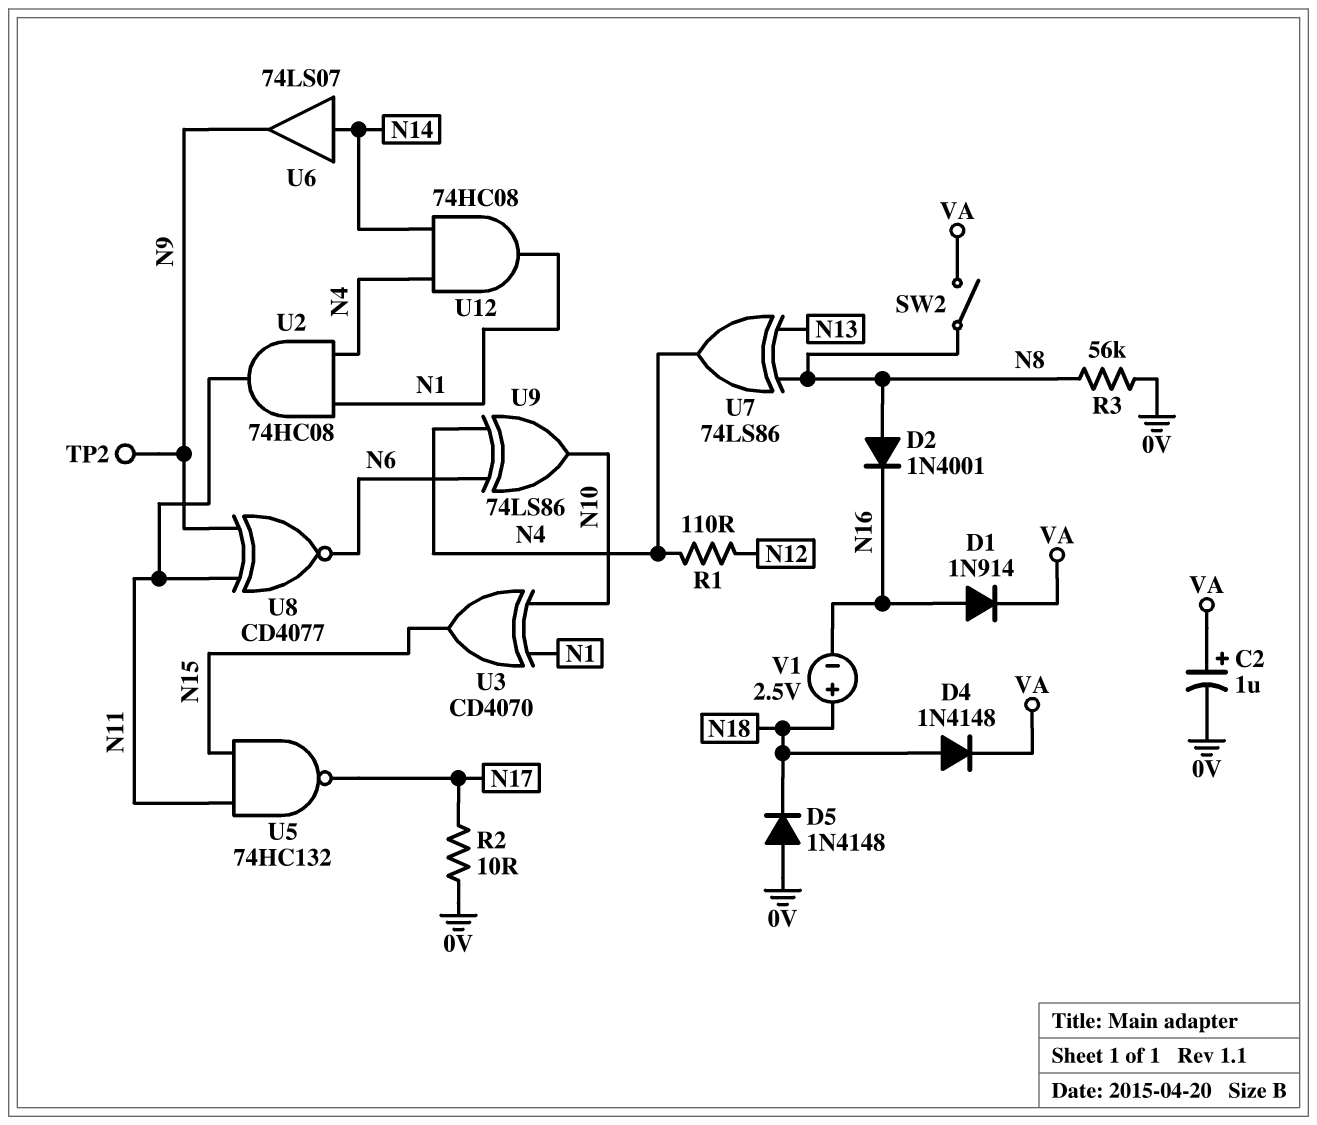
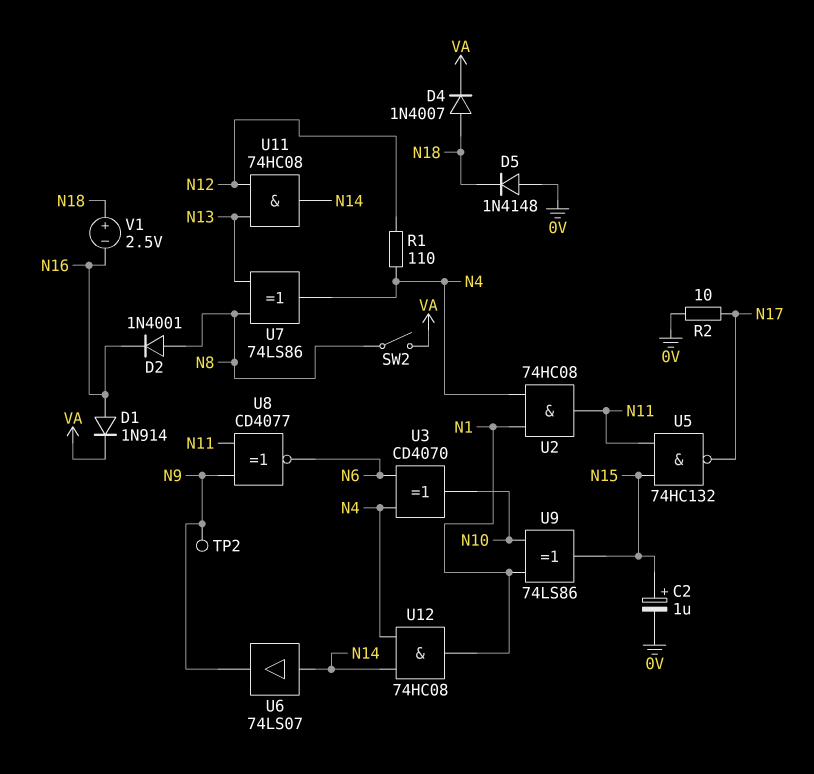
C2: 1uF (plus VA, minus 0V) -> 1uF (plus N15, minus 0V)
D4: diode 1N4148 (A N18, K VA) -> diode 1N4007 (A N18, K VA)
R3: 56k (0V, N8) -> none
U3: XOR CD4070 (in N1, in N10, out N15) -> XOR CD4070 (in N4, in N6, out N10)
U9: XOR 74LS86 (in N4, in N6, out N10) -> XOR 74LS86 (in N1, in N10, out N15)
U11: none -> AND 74HC08 (in N12, in N13, out N14)

